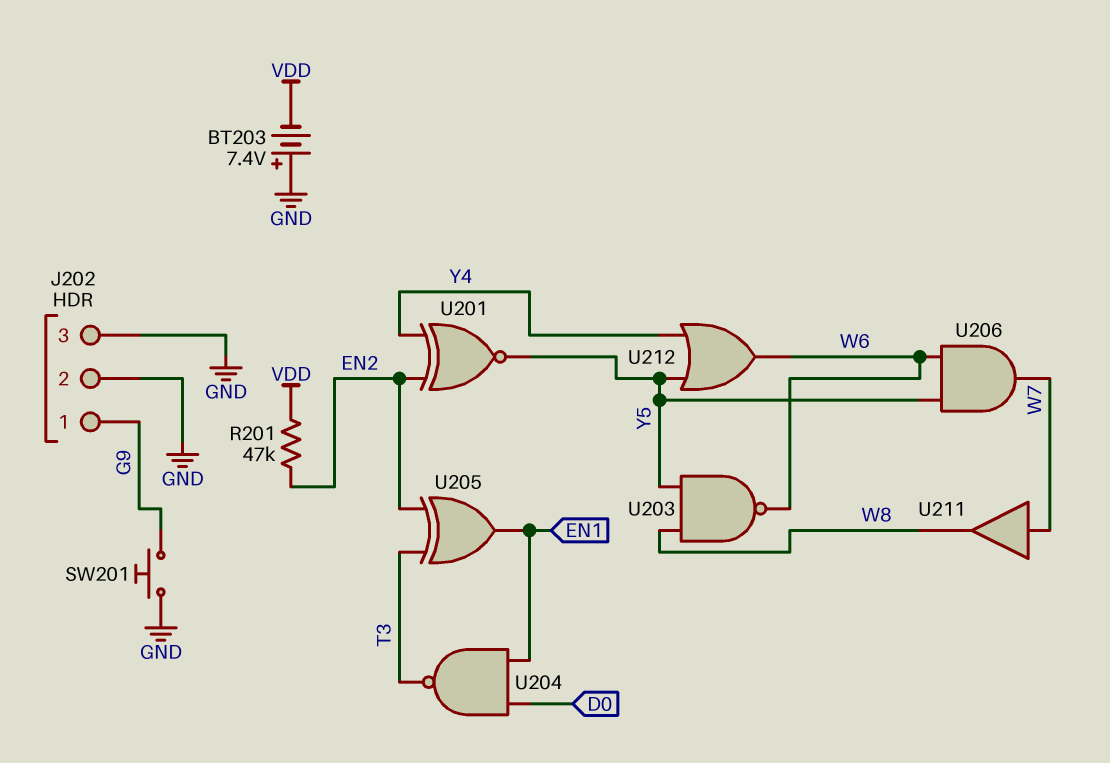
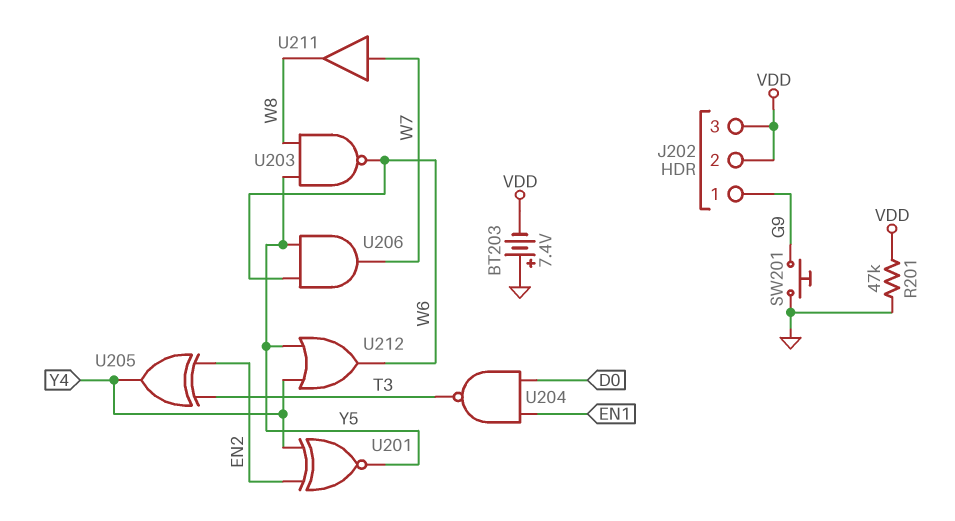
J202 pin 2: GND -> VDD
J202 pin 3: GND -> VDD
R201: 47k (EN2, VDD) -> 47k (GND, VDD)
U205: XOR (in EN2, in T3, out EN1) -> XOR (in EN2, in T3, out Y4)

